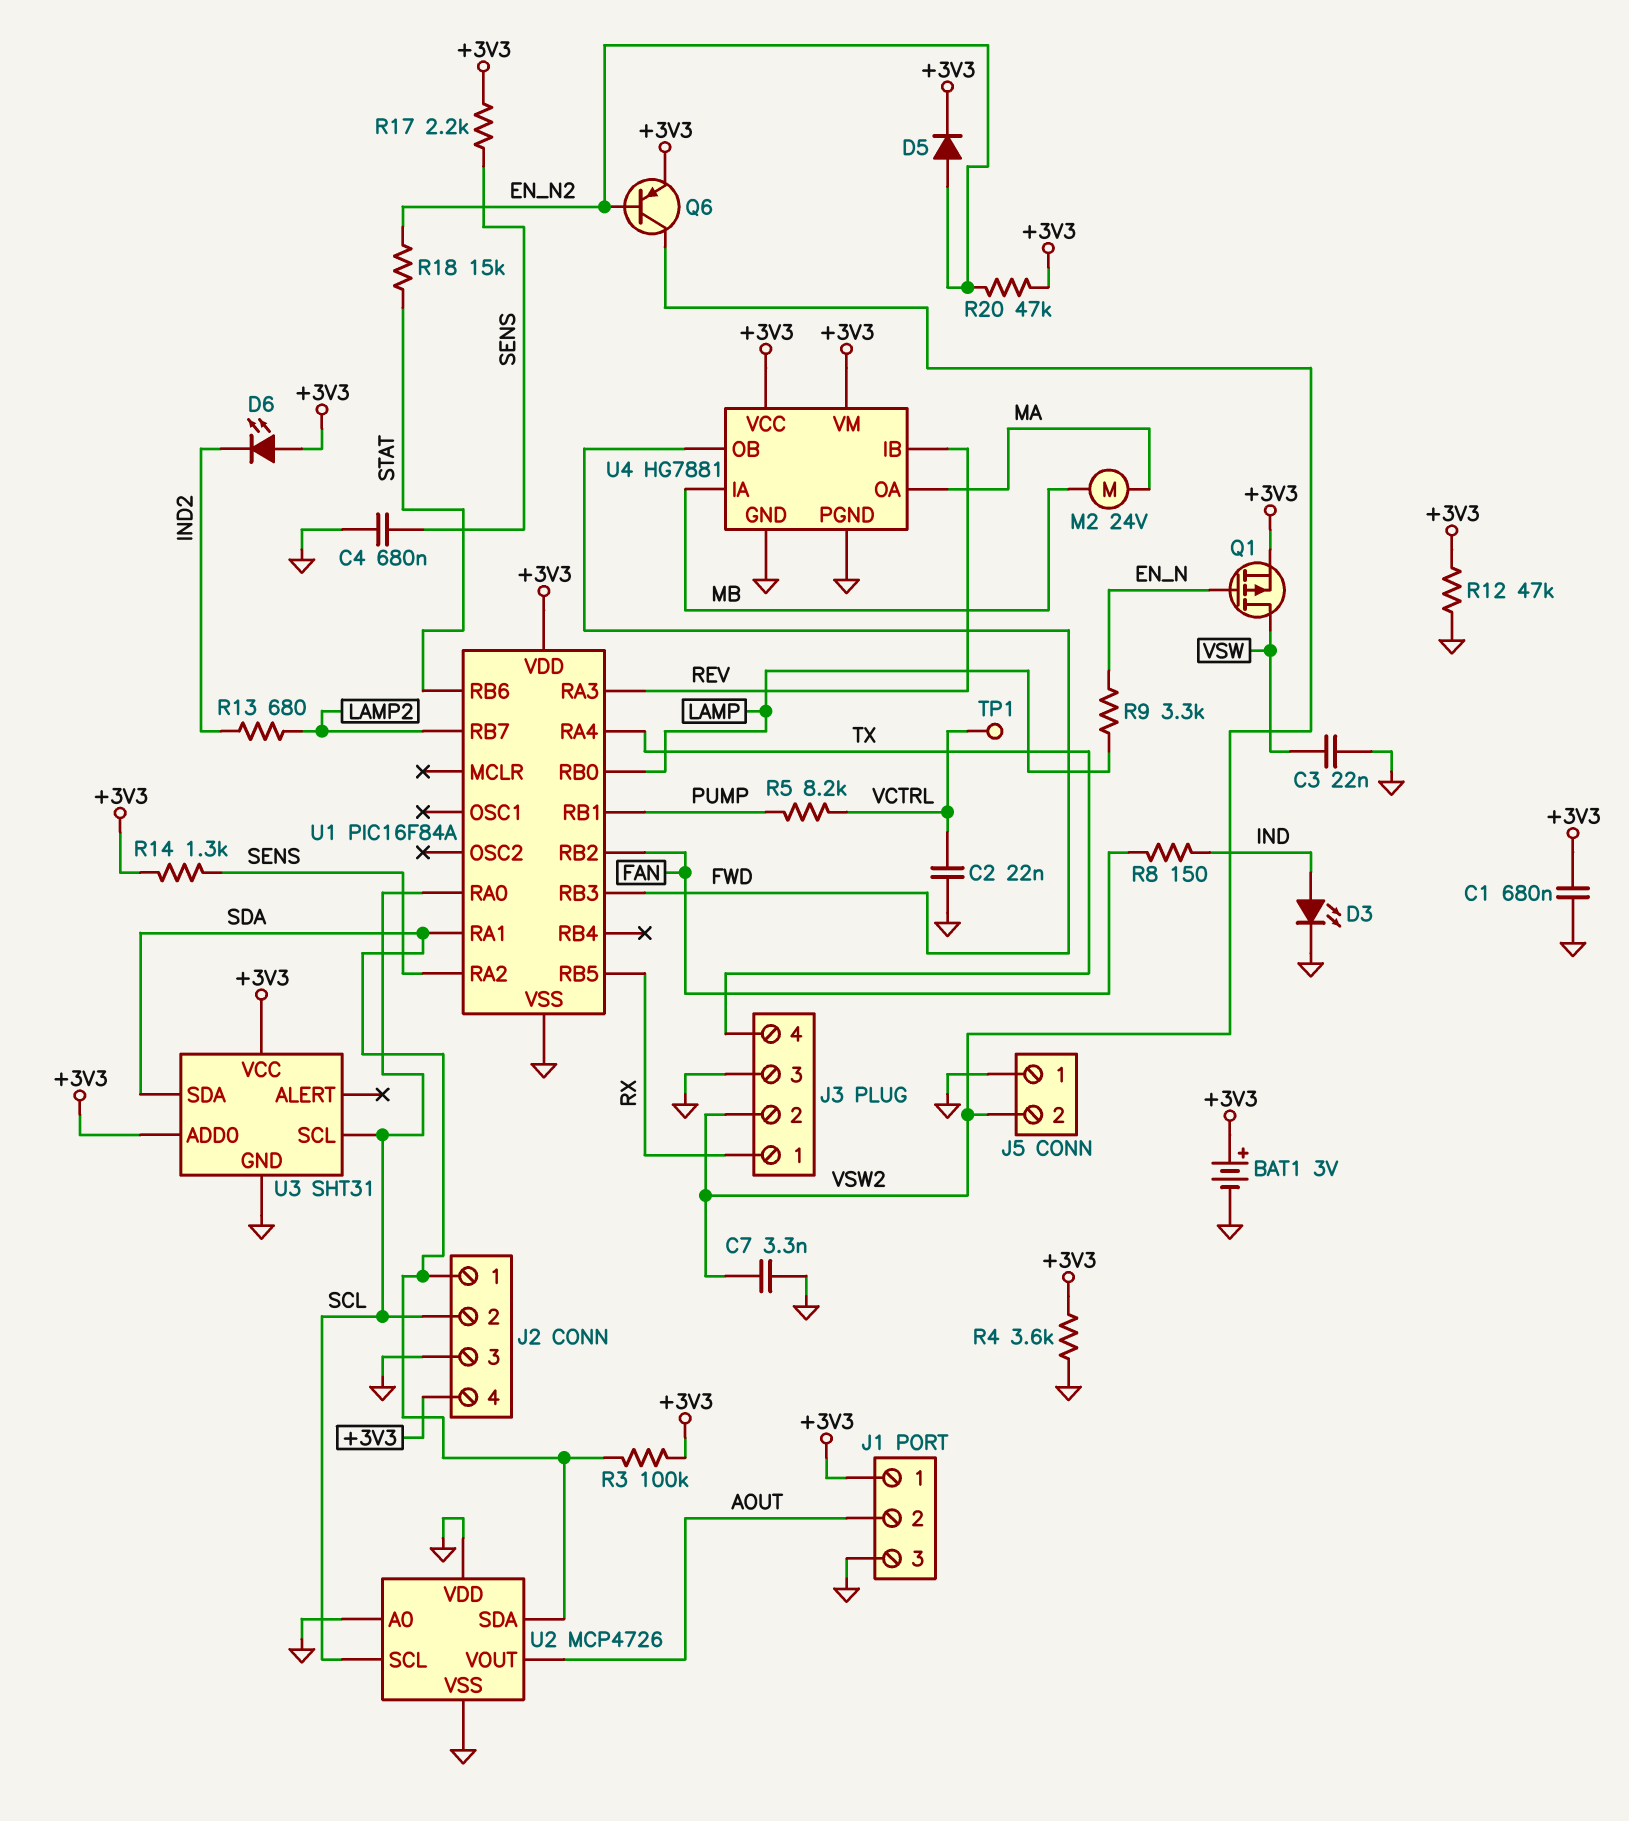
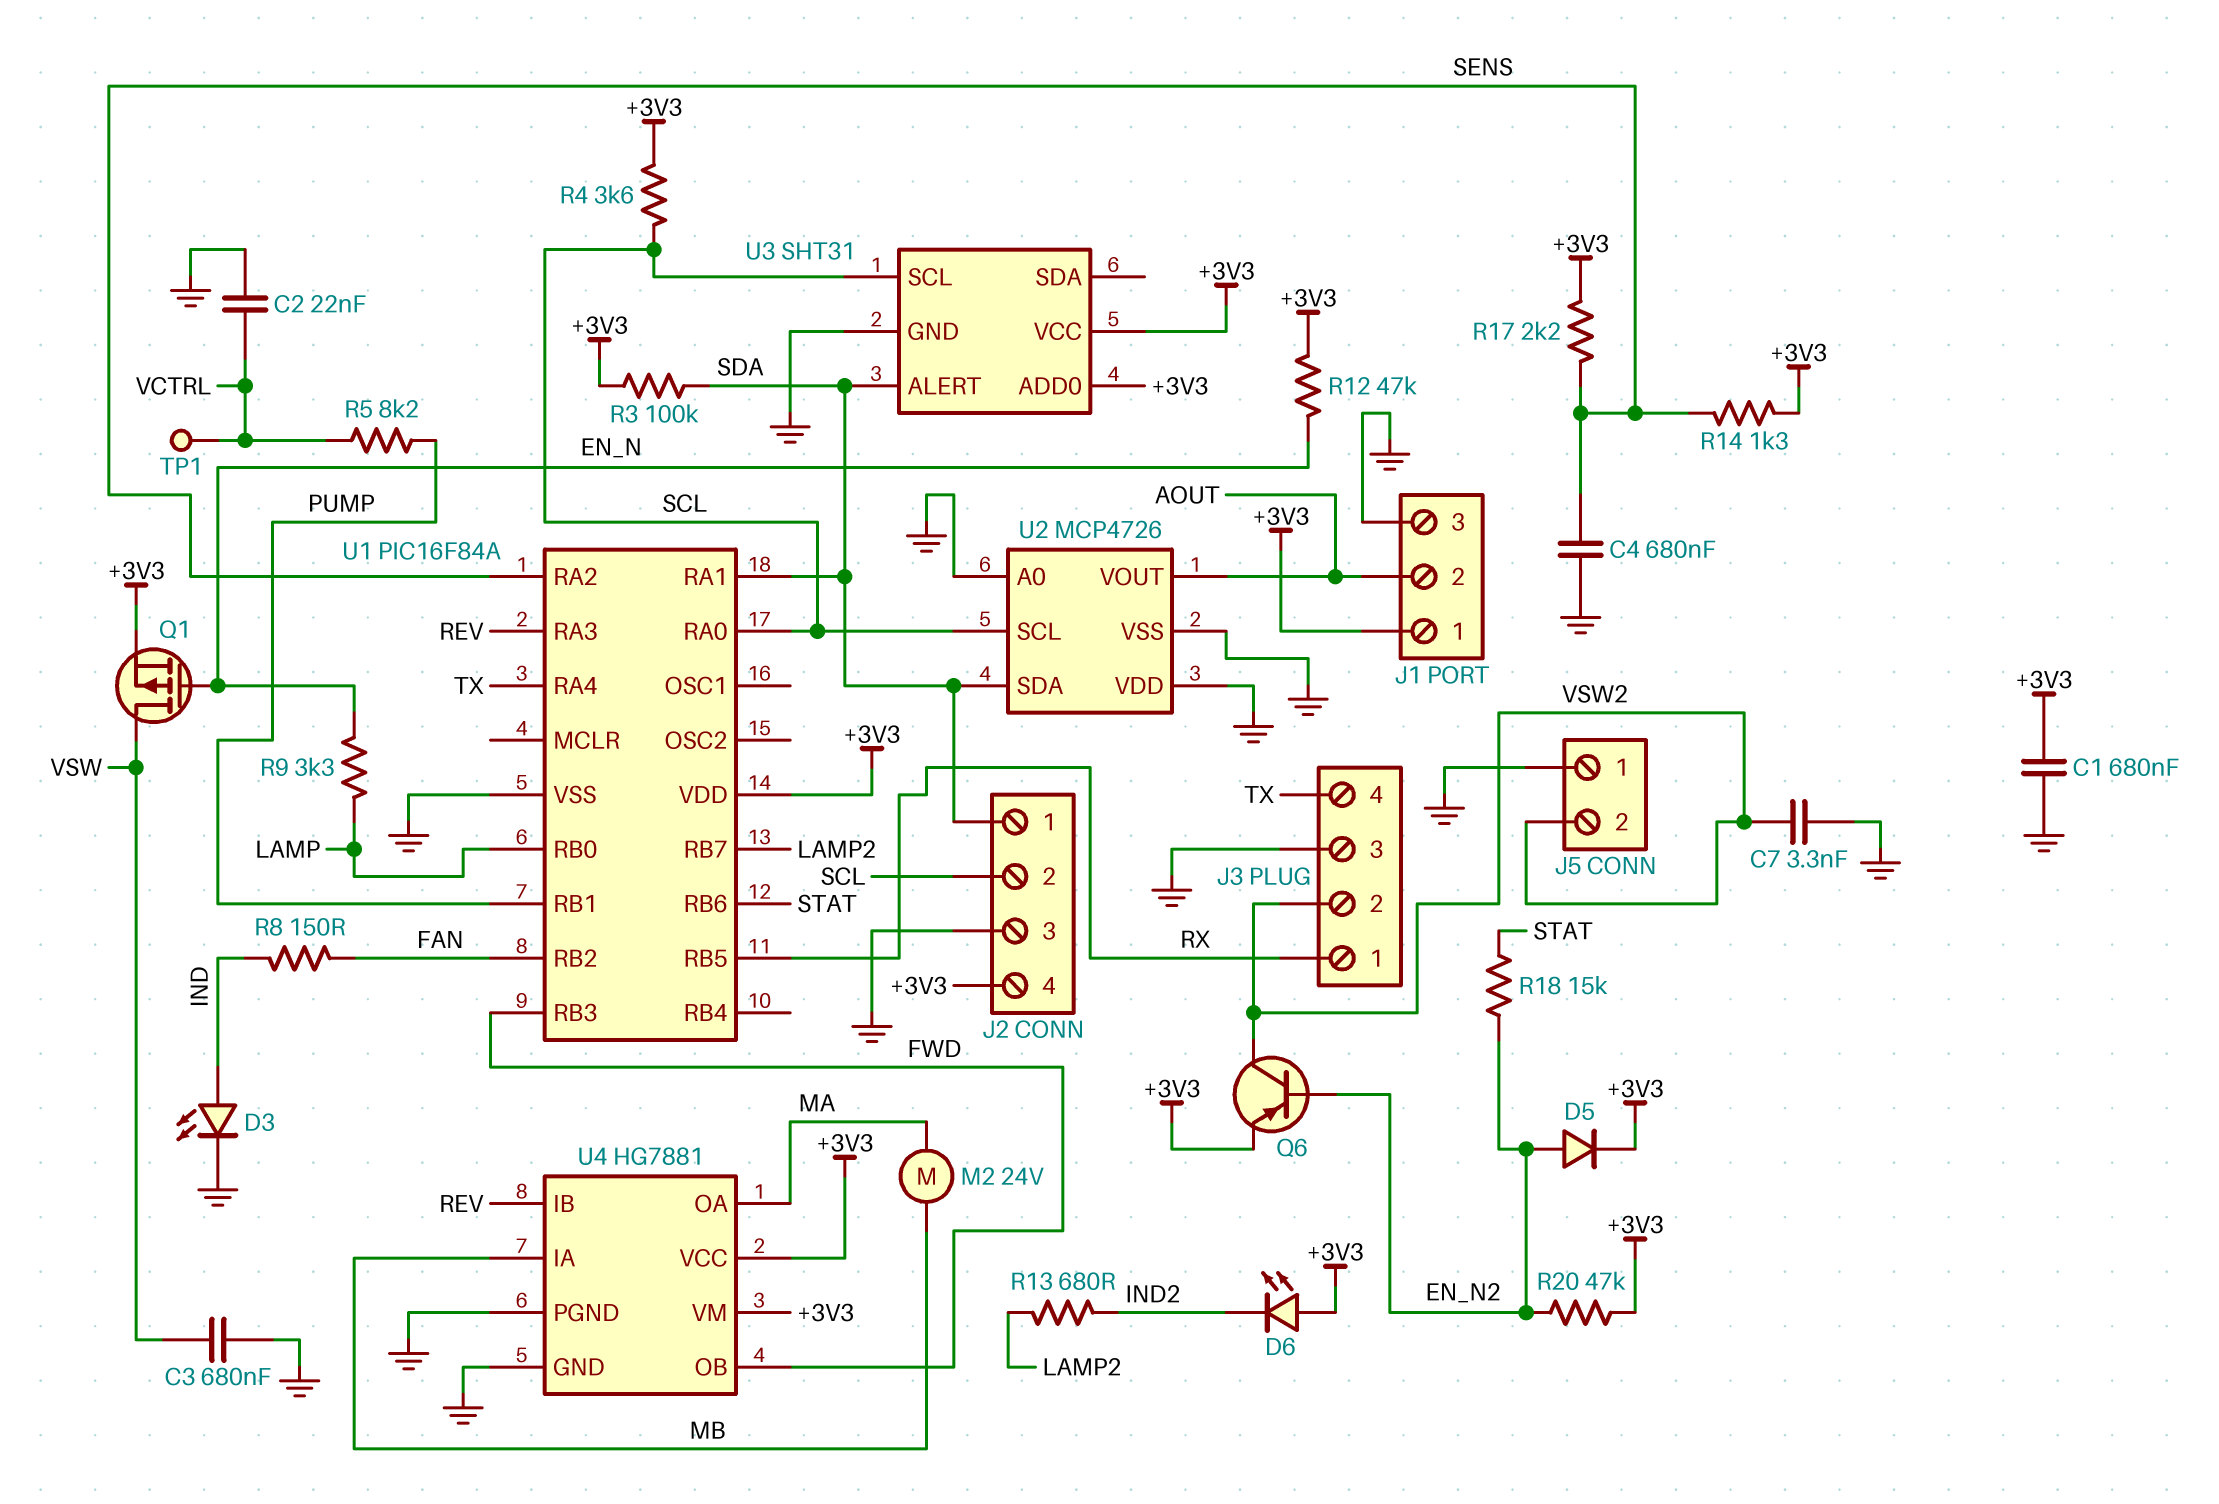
BAT1: 3V (plus +3V3, minus GND) -> none
C3: 22nF (GND, VSW) -> 680nF (GND, VSW)
R4: 3.6k (+3V3, GND) -> 3.6k (+3V3, SCL)
R12: 47k (+3V3, GND) -> 47k (+3V3, EN_N)
U3 pin ALERT: none -> SDA
U3 pin SDA: SDA -> none

